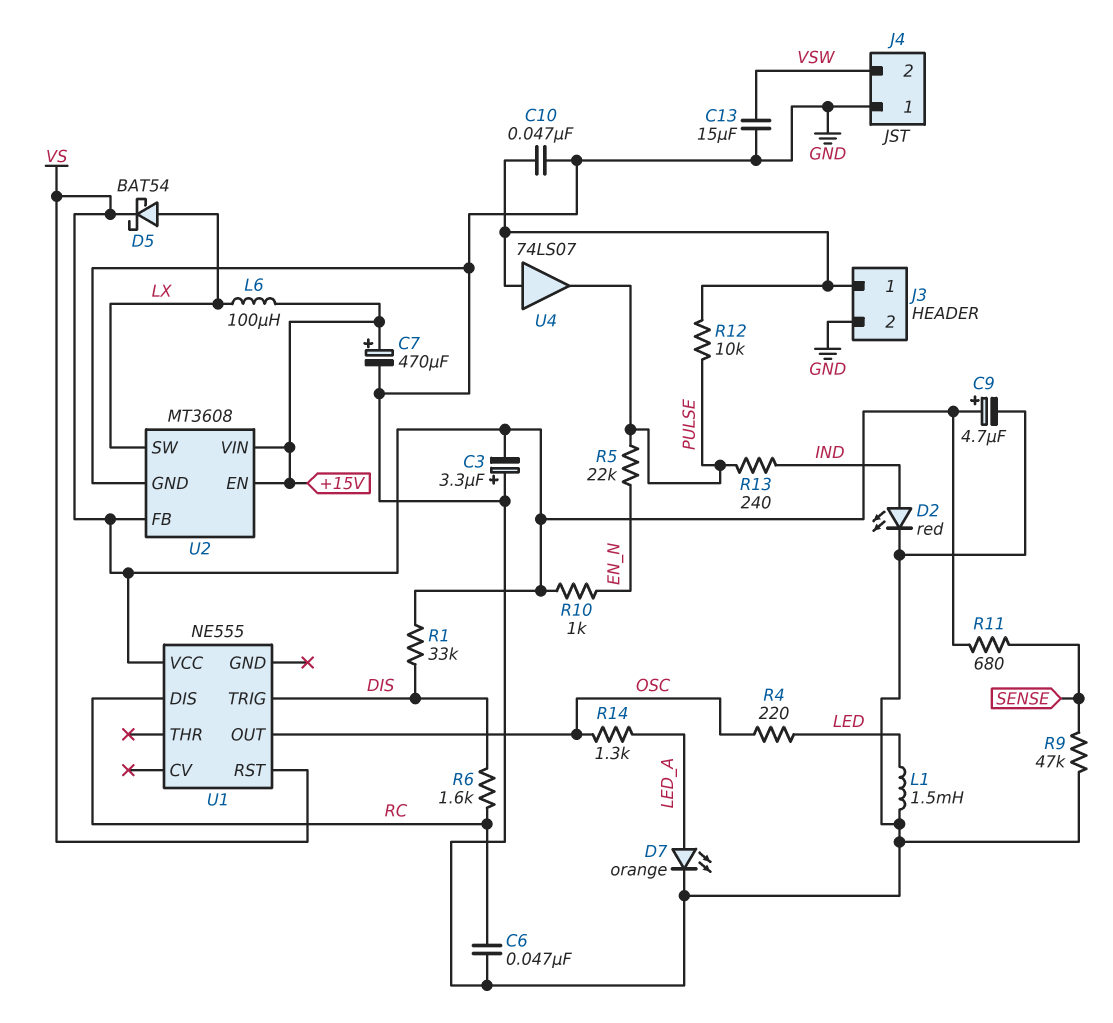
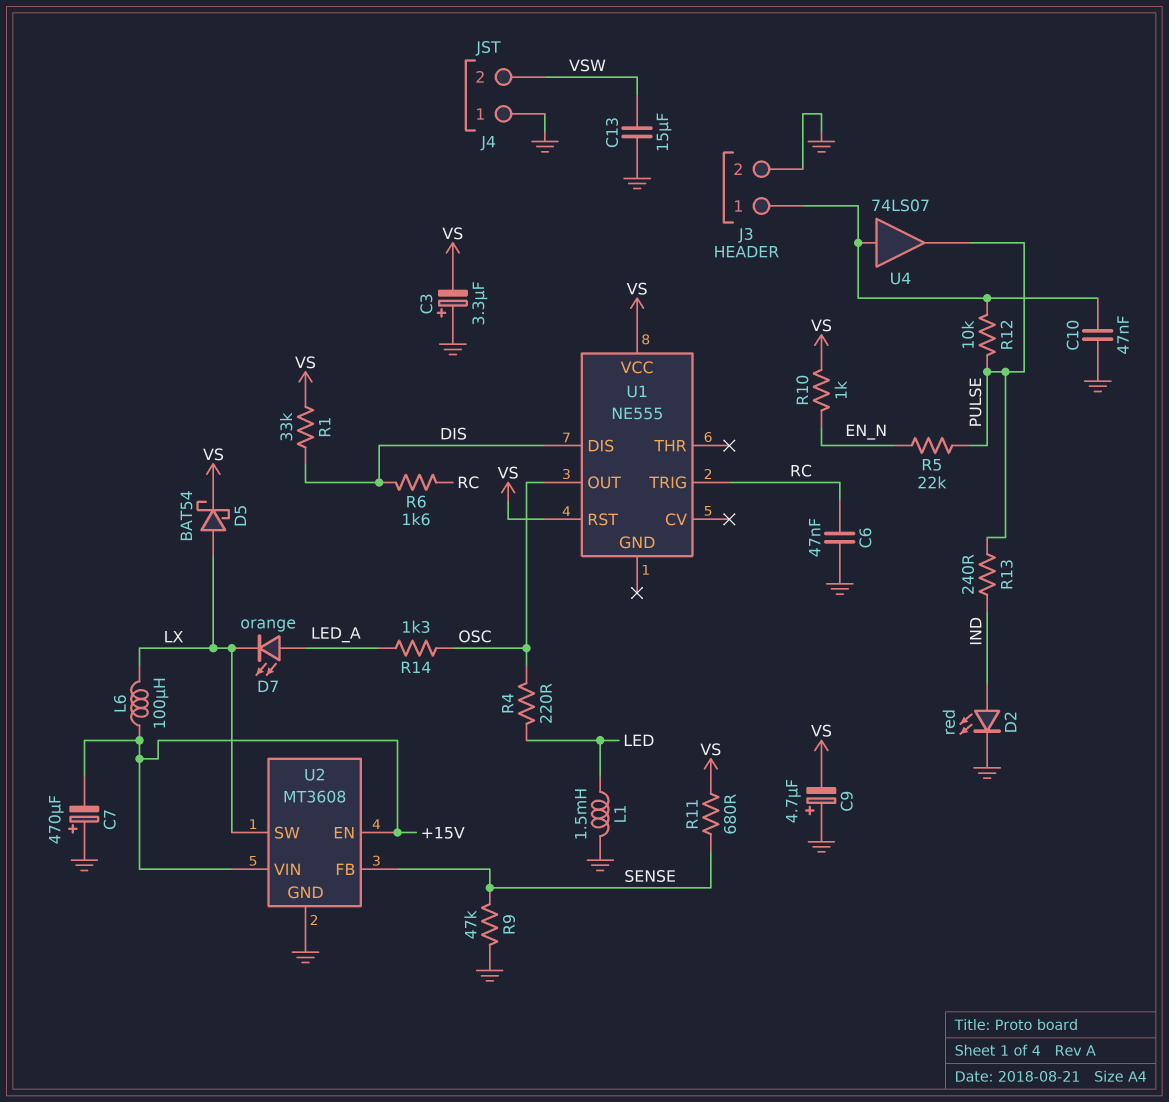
C7: 470uF (plus +15V, minus GND) -> 470uF (plus GND, minus +15V)
C9: 4.7uF (plus VS, minus GND) -> 4.7uF (plus GND, minus VS)
D7: LED orange (A LED_A, K GND) -> LED orange (A LED_A, K LX)
U1 pin DIS: RC -> DIS
U1 pin TRIG: DIS -> RC
U2 pin FB: VS -> SENSE

